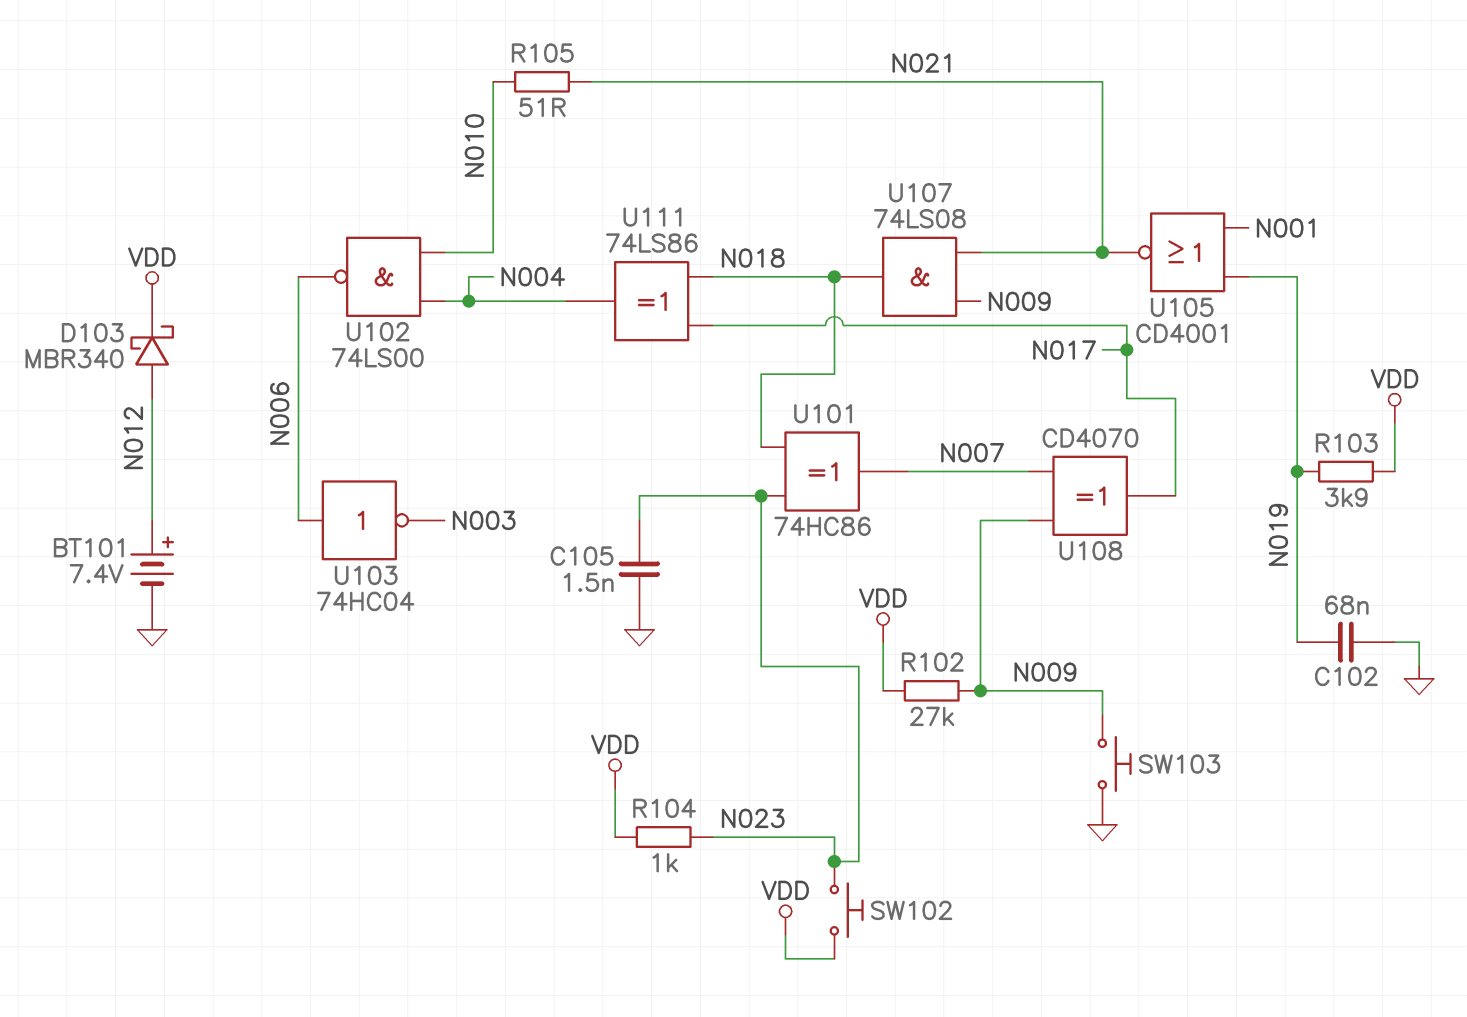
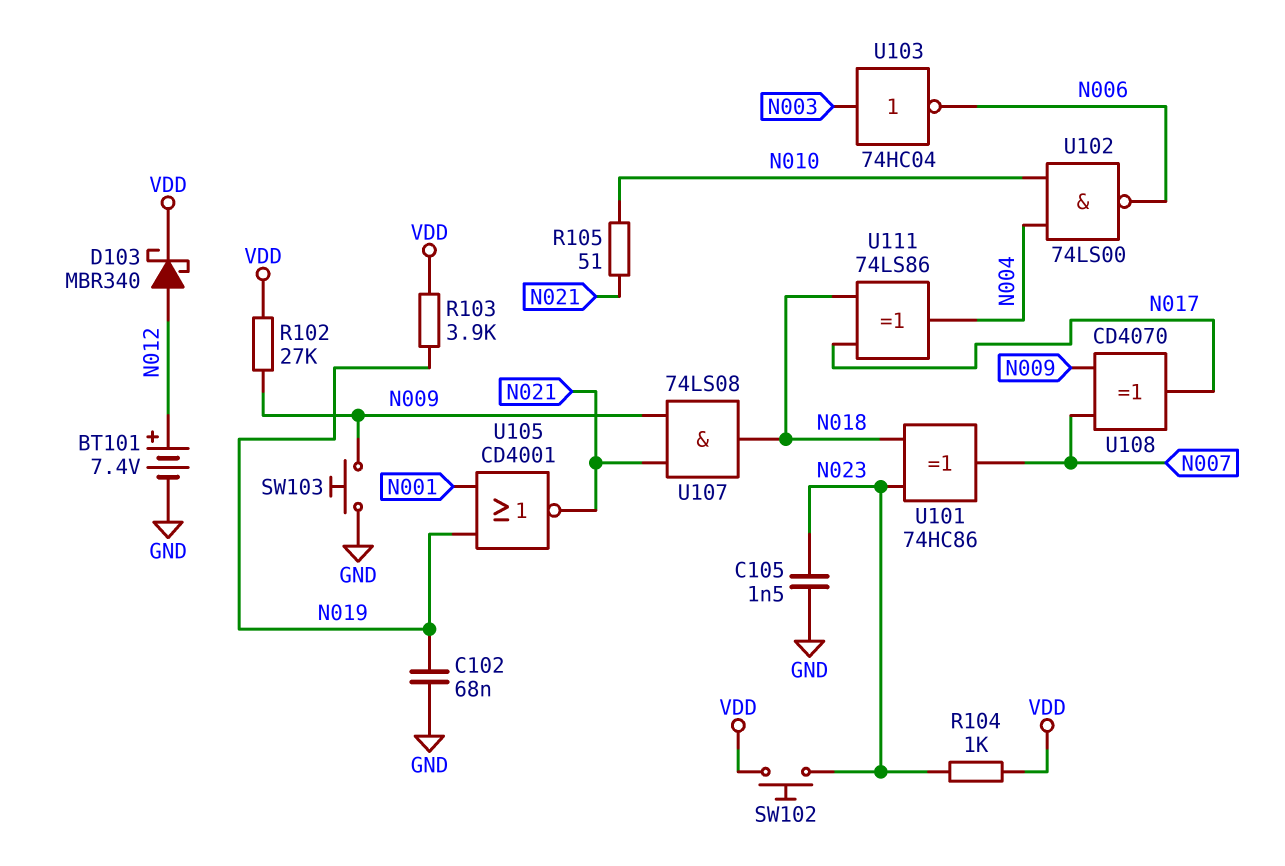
U103: NOT 74HC04 (in N006, out N003) -> NOT 74HC04 (in N003, out N006)

